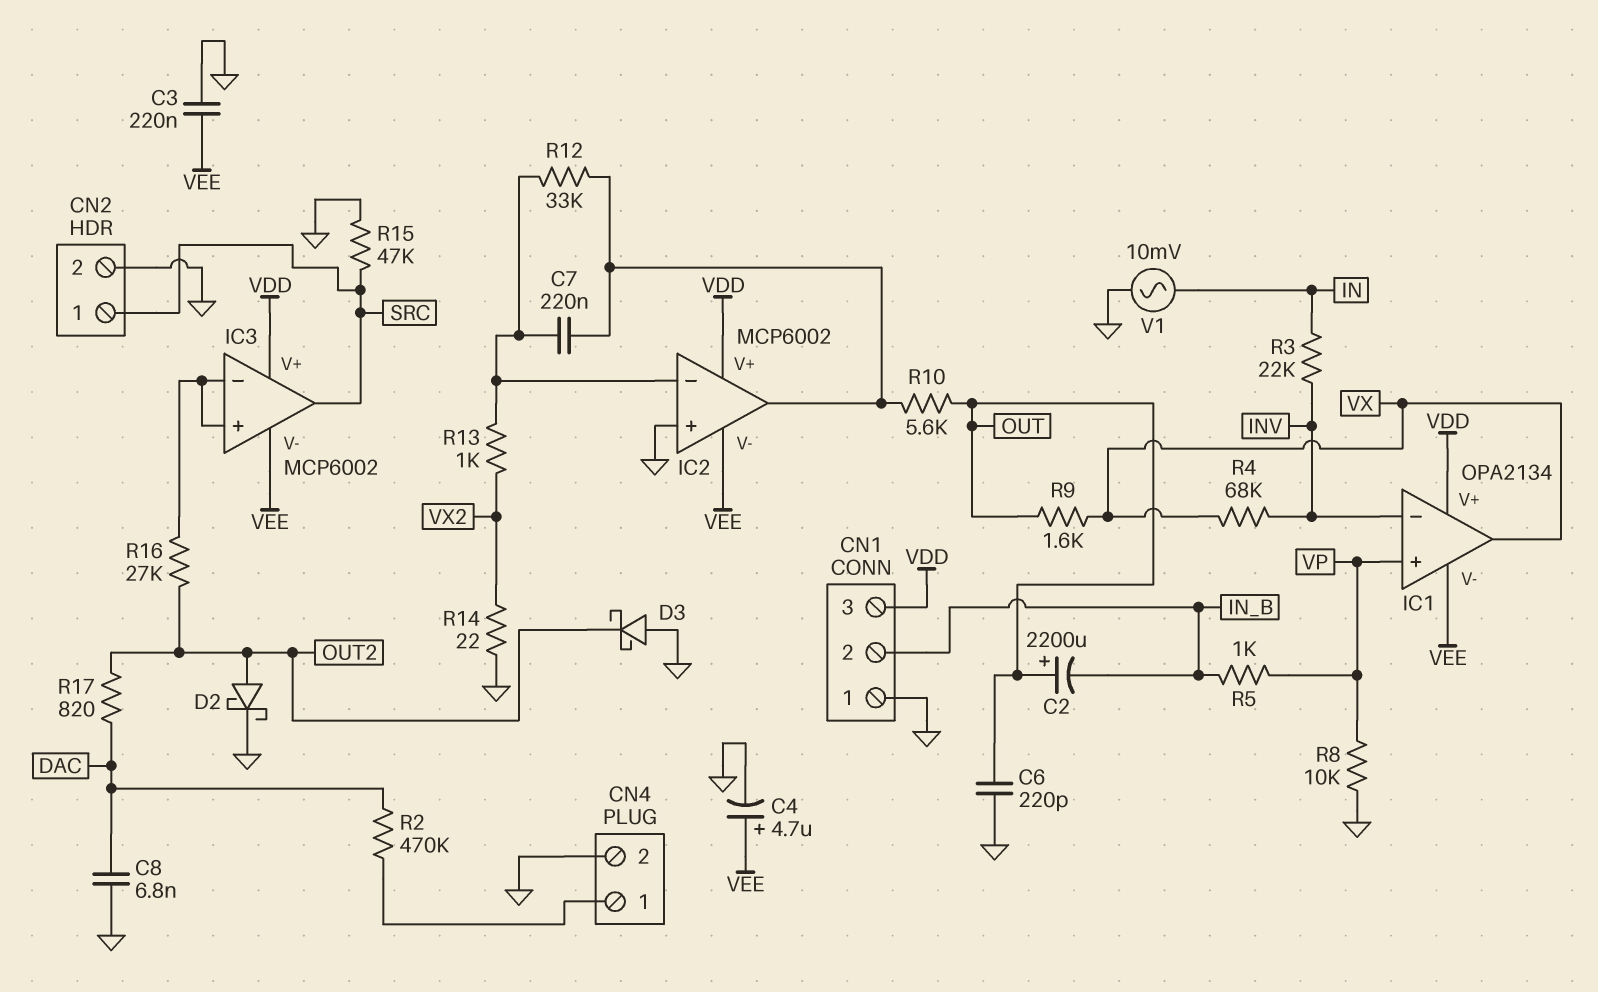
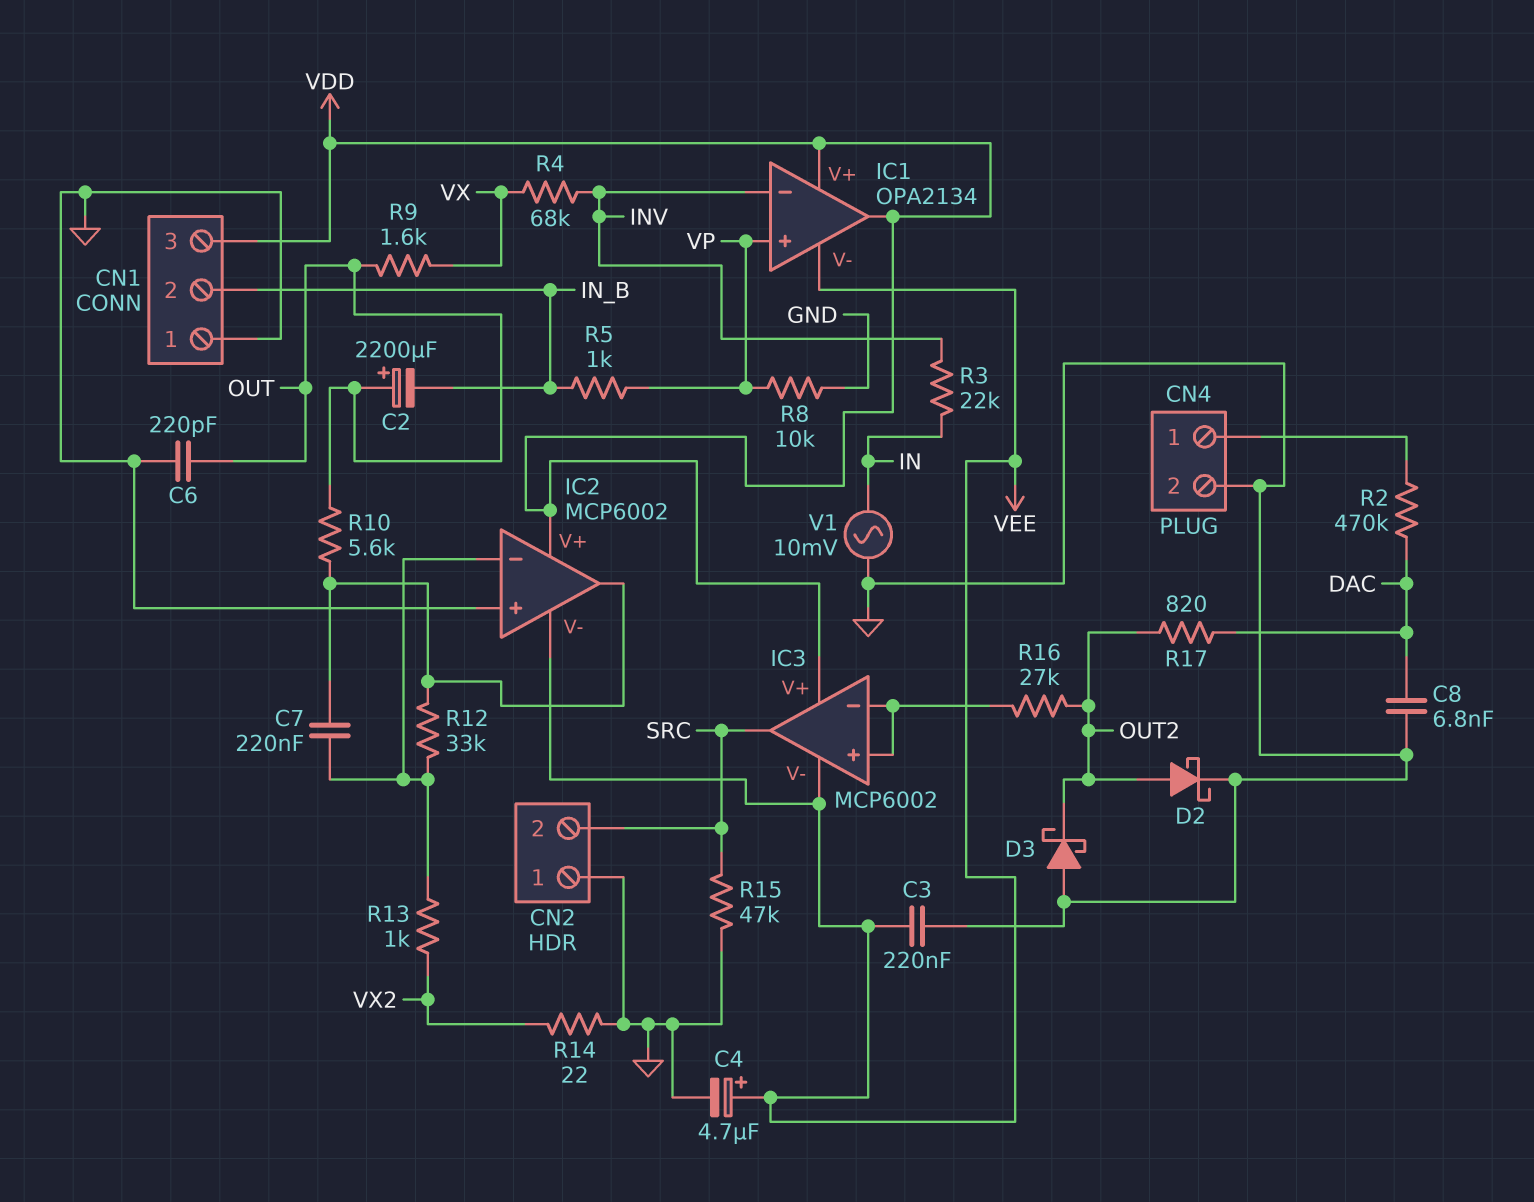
CN2 pin 1: SRC -> GND
CN2 pin 2: GND -> SRC
IC1 pin out: VX -> VDD

